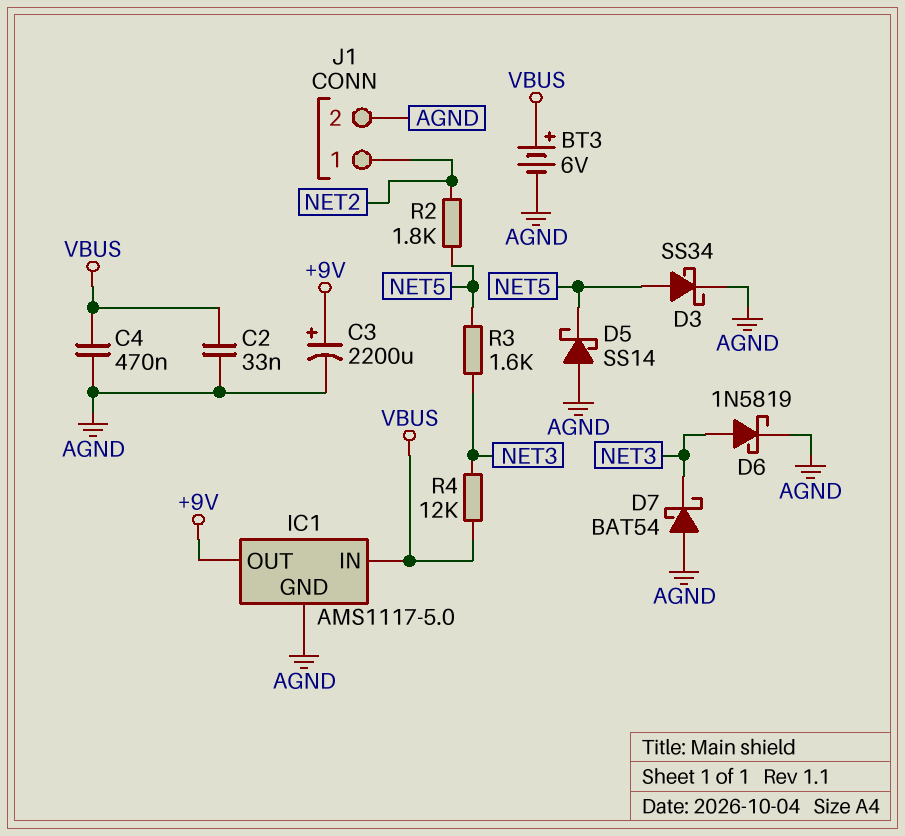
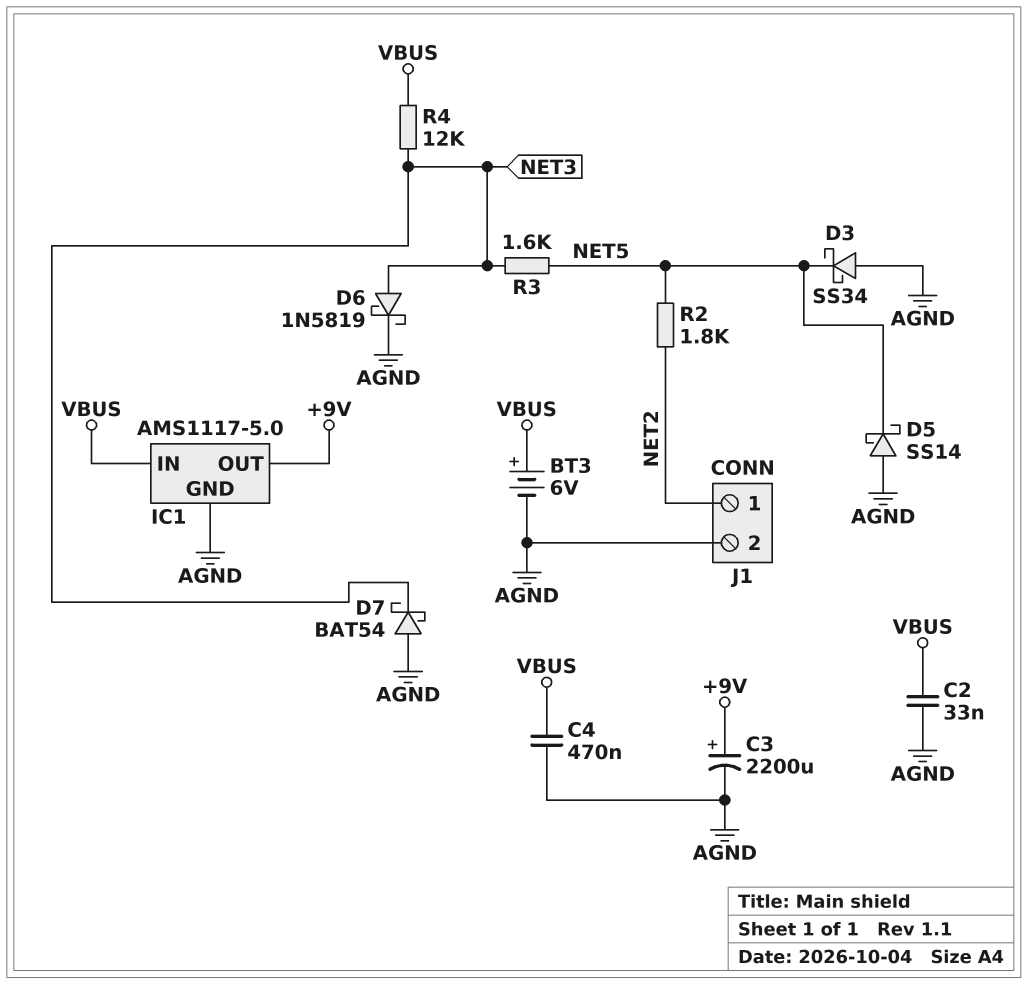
D3: schottky SS34 (A NET5, K AGND) -> schottky SS34 (A AGND, K NET5)

